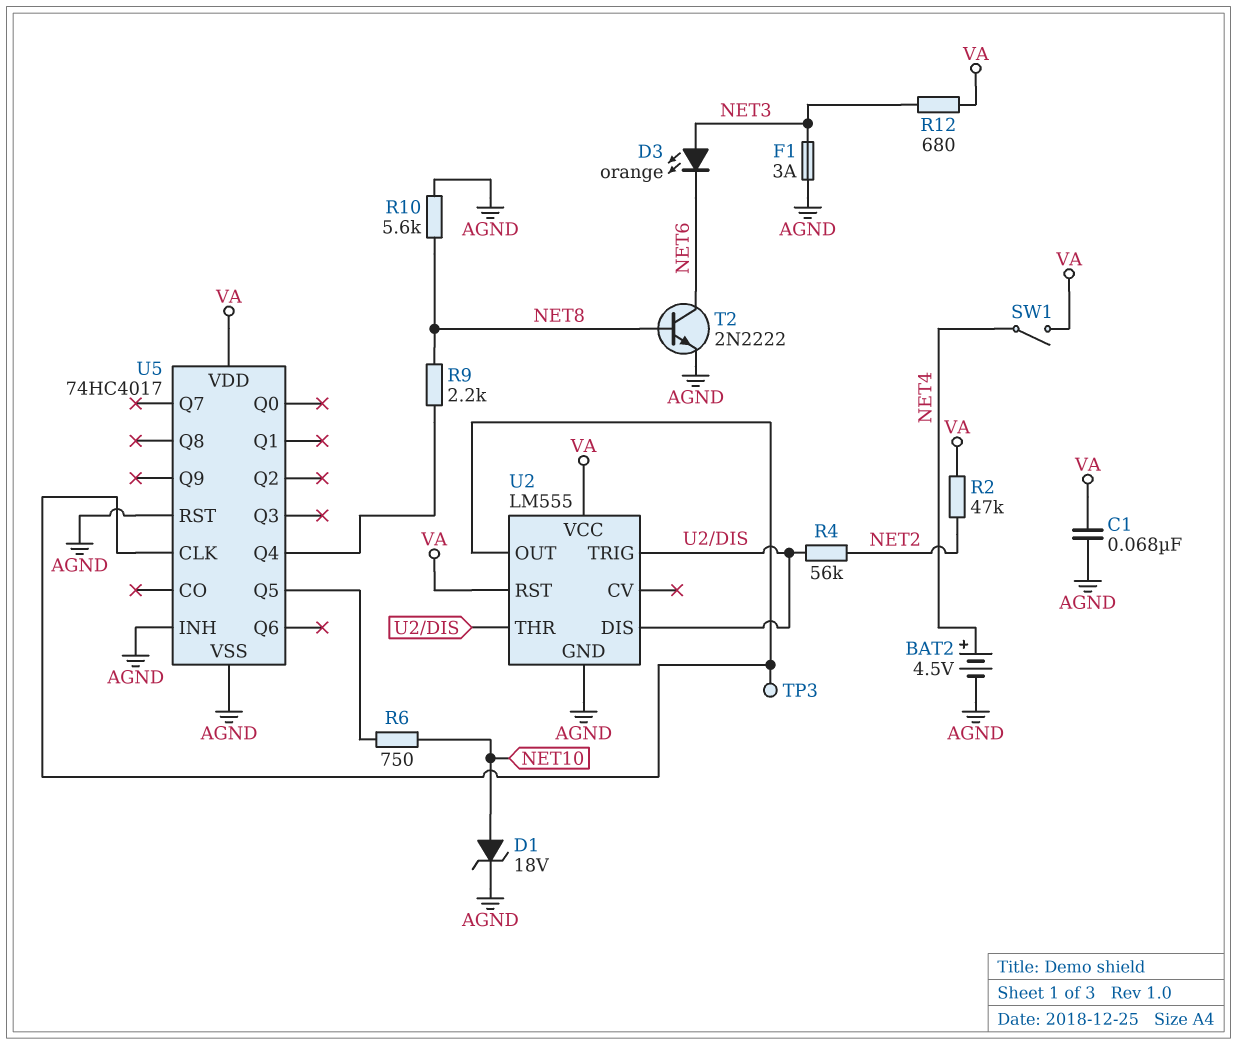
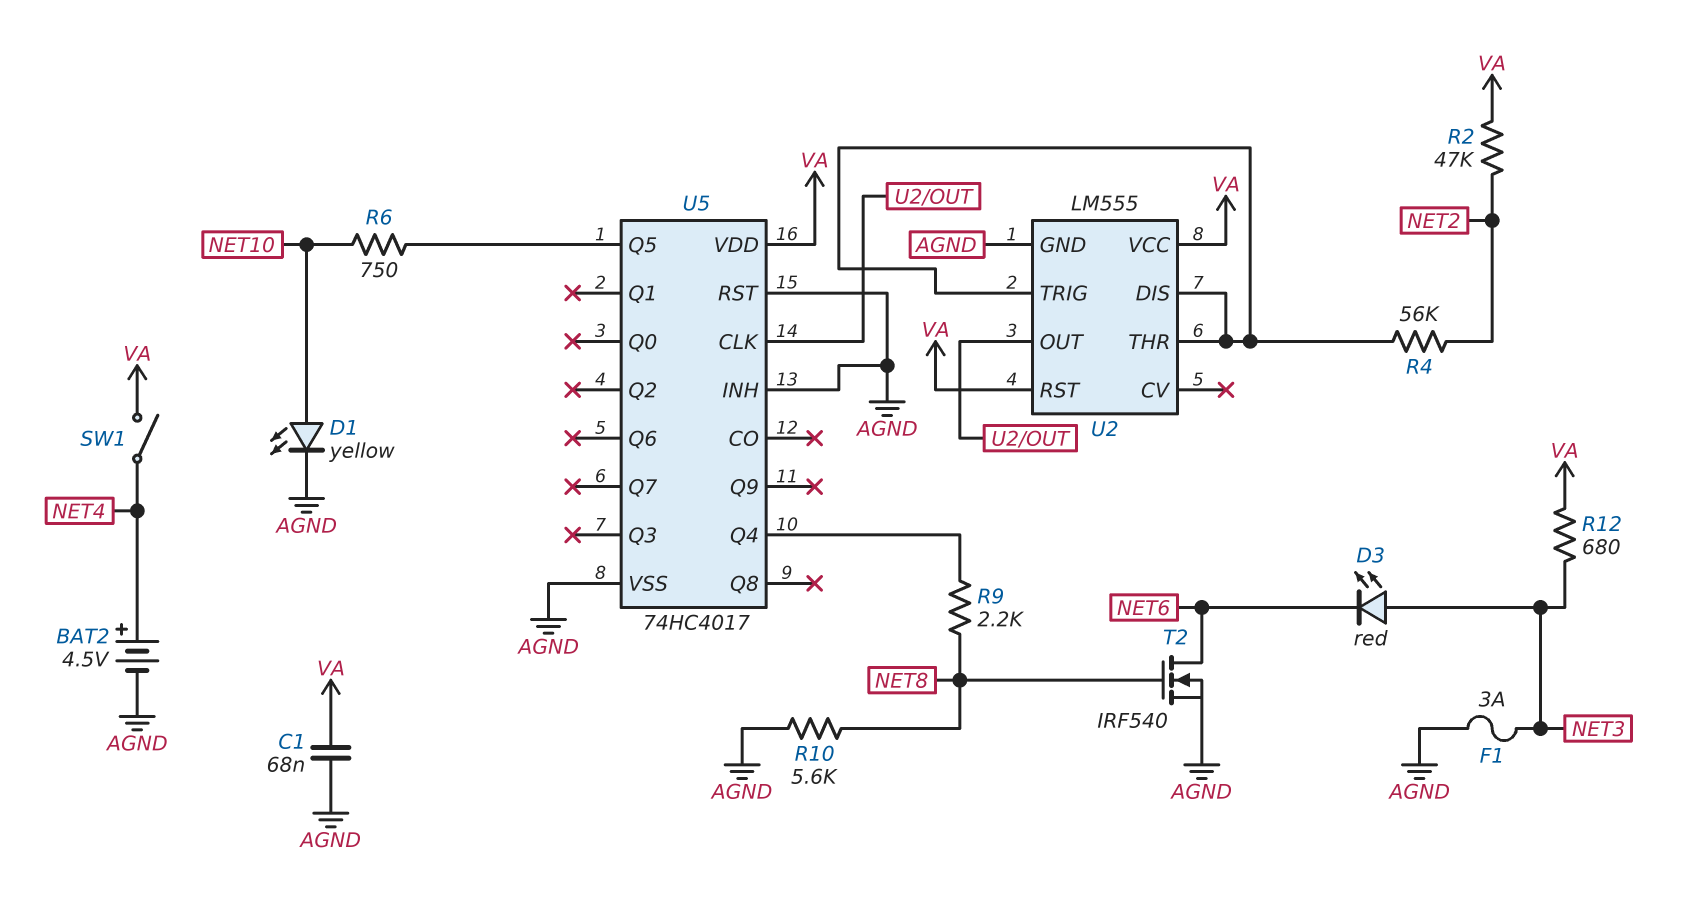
D1: zener 18V (A NET10, K AGND) -> LED yellow (A NET10, K AGND)
D3: LED orange (A NET3, K NET6) -> LED red (A NET3, K NET6)
T2: NPN 2N2222 (B NET8, C NET6, E AGND) -> NMOS IRF540 (G NET8, D NET6, S AGND)
TP3: test point (U2/OUT) -> none

